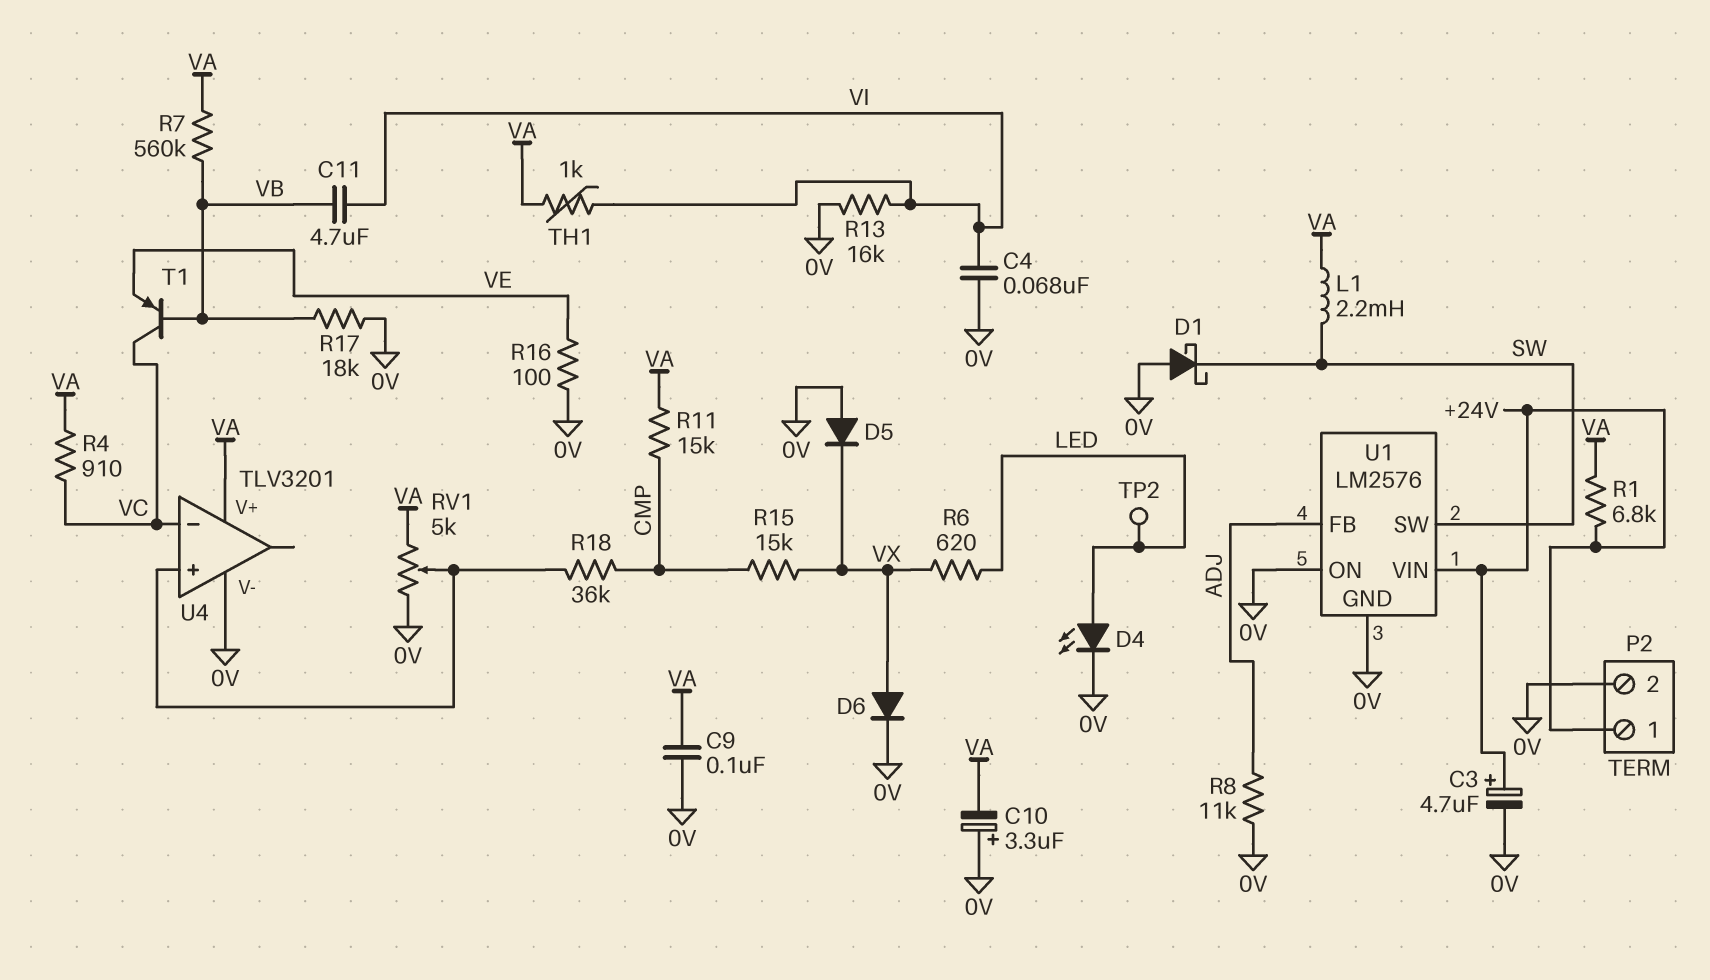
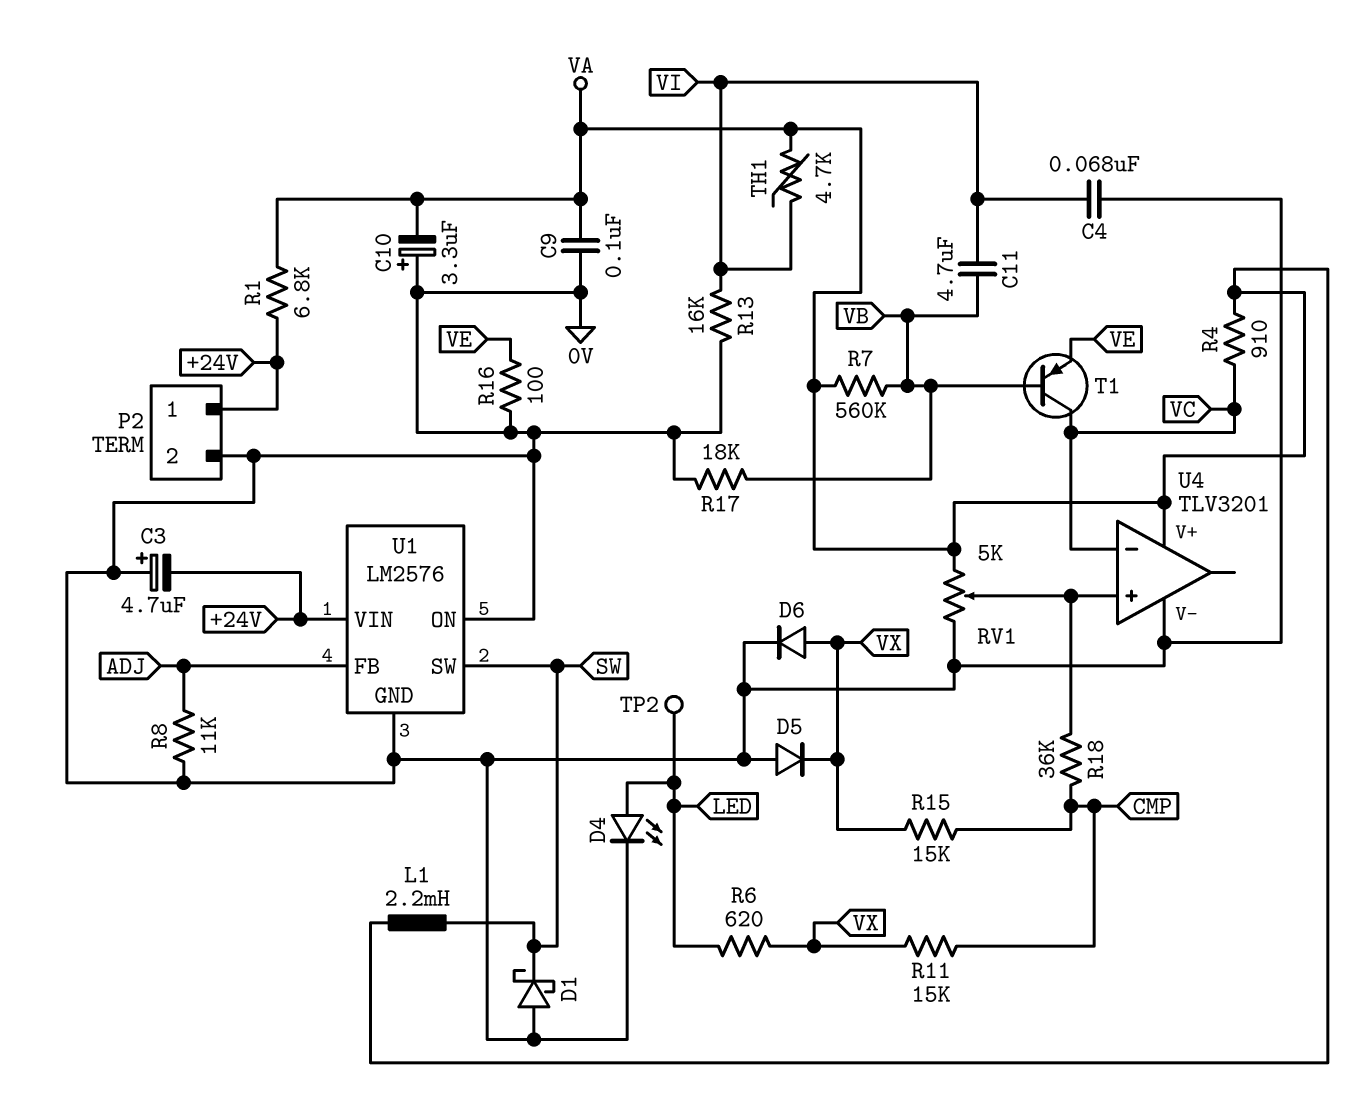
C3: 4.7uF (plus +24V, minus 0V) -> 4.7uF (plus 0V, minus +24V)
R11: 15k (CMP, VA) -> 15k (CMP, VX)
TH1: 1k (VA, VI) -> 4.7k (VA, VI)

